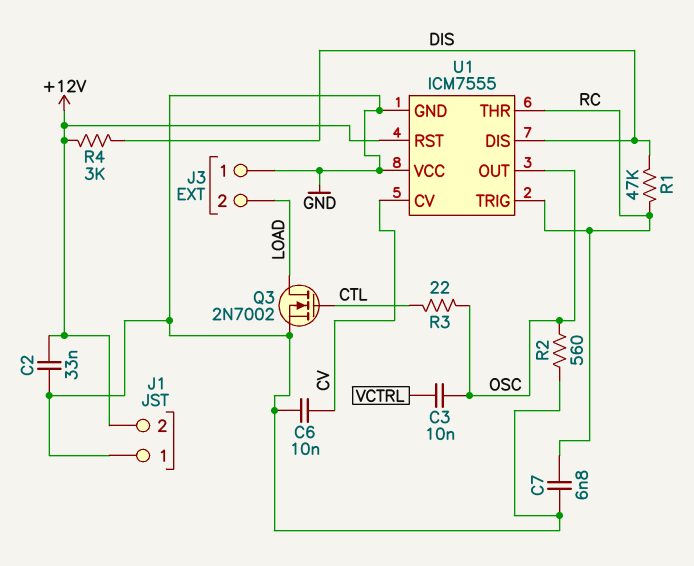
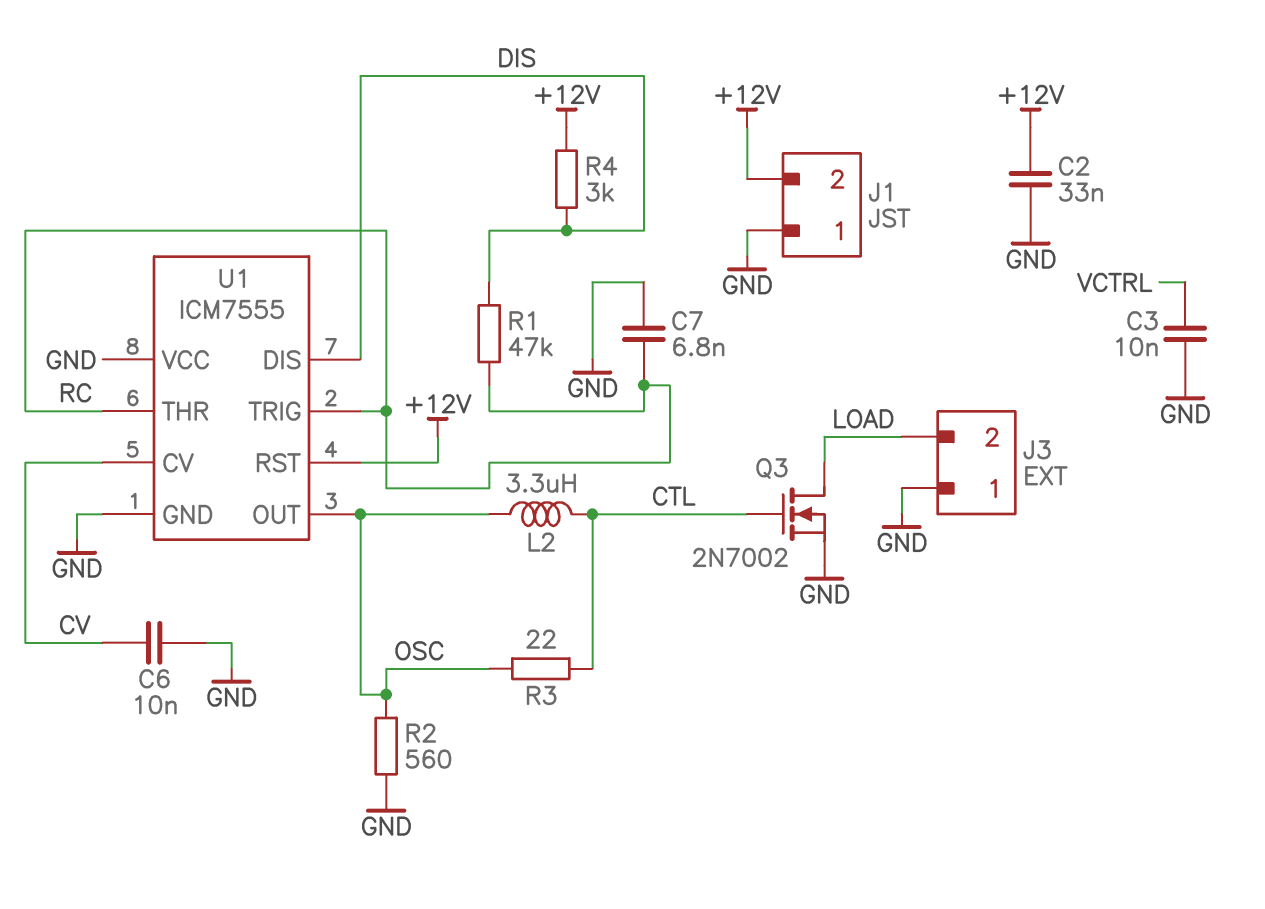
C3: 10nF (OSC, VCTRL) -> 10nF (GND, VCTRL)
L2: none -> 3.3uH (CTL, OSC)

